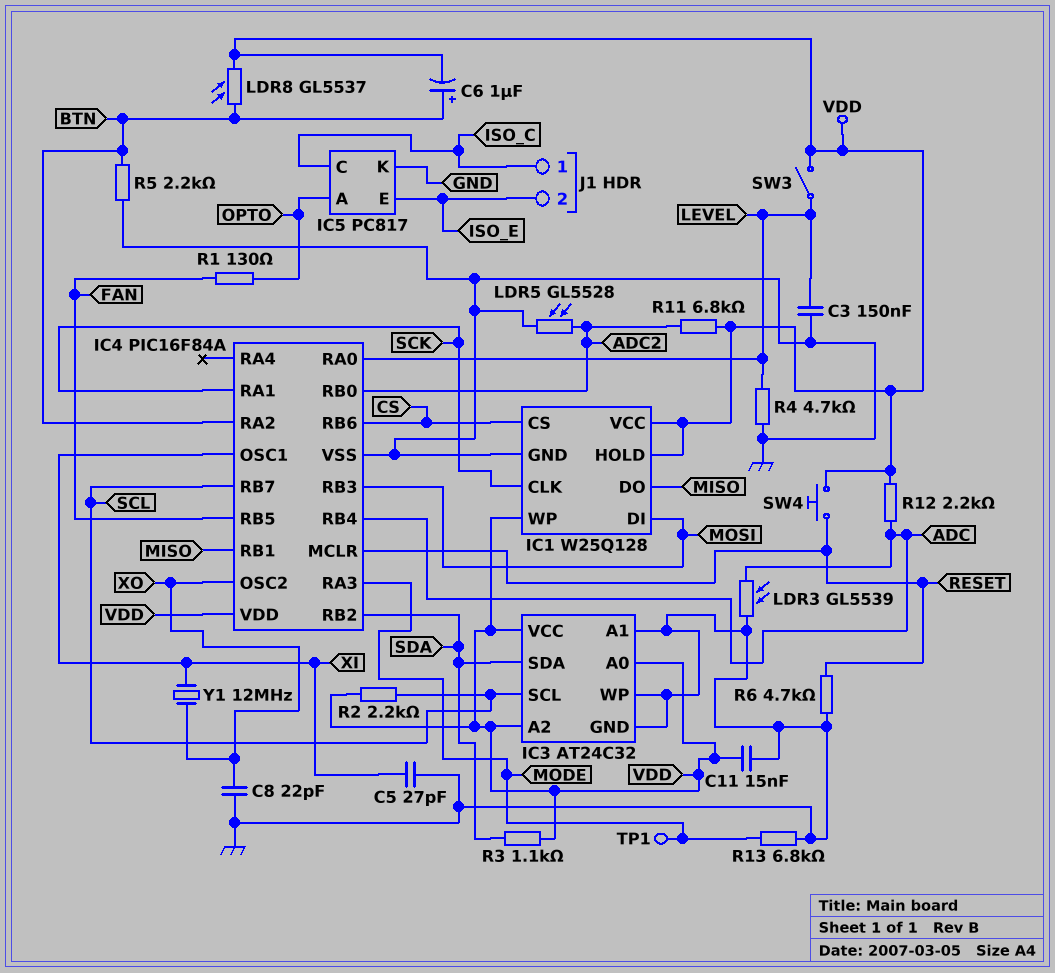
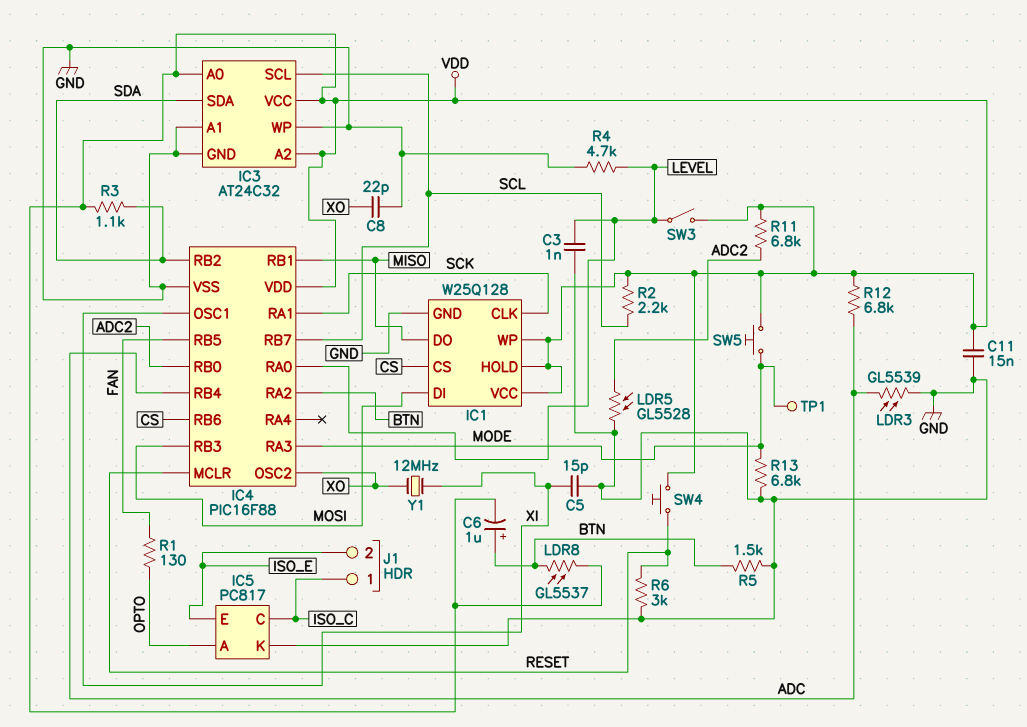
C3: 150nF (GND, LEVEL) -> 1nF (GND, LEVEL)
C5: 27pF (GND, XI) -> 15pF (GND, XI)
IC4: PIC16F84A -> PIC16F88
R5: 2.2k (BTN, GND) -> 1.5k (BTN, GND)
R6: 4.7k (GND, RESET) -> 3k (GND, RESET)
R12: 2.2k (ADC, VDD) -> 6.8k (ADC, VDD)
SW5: none -> button (MODE, VDD)

